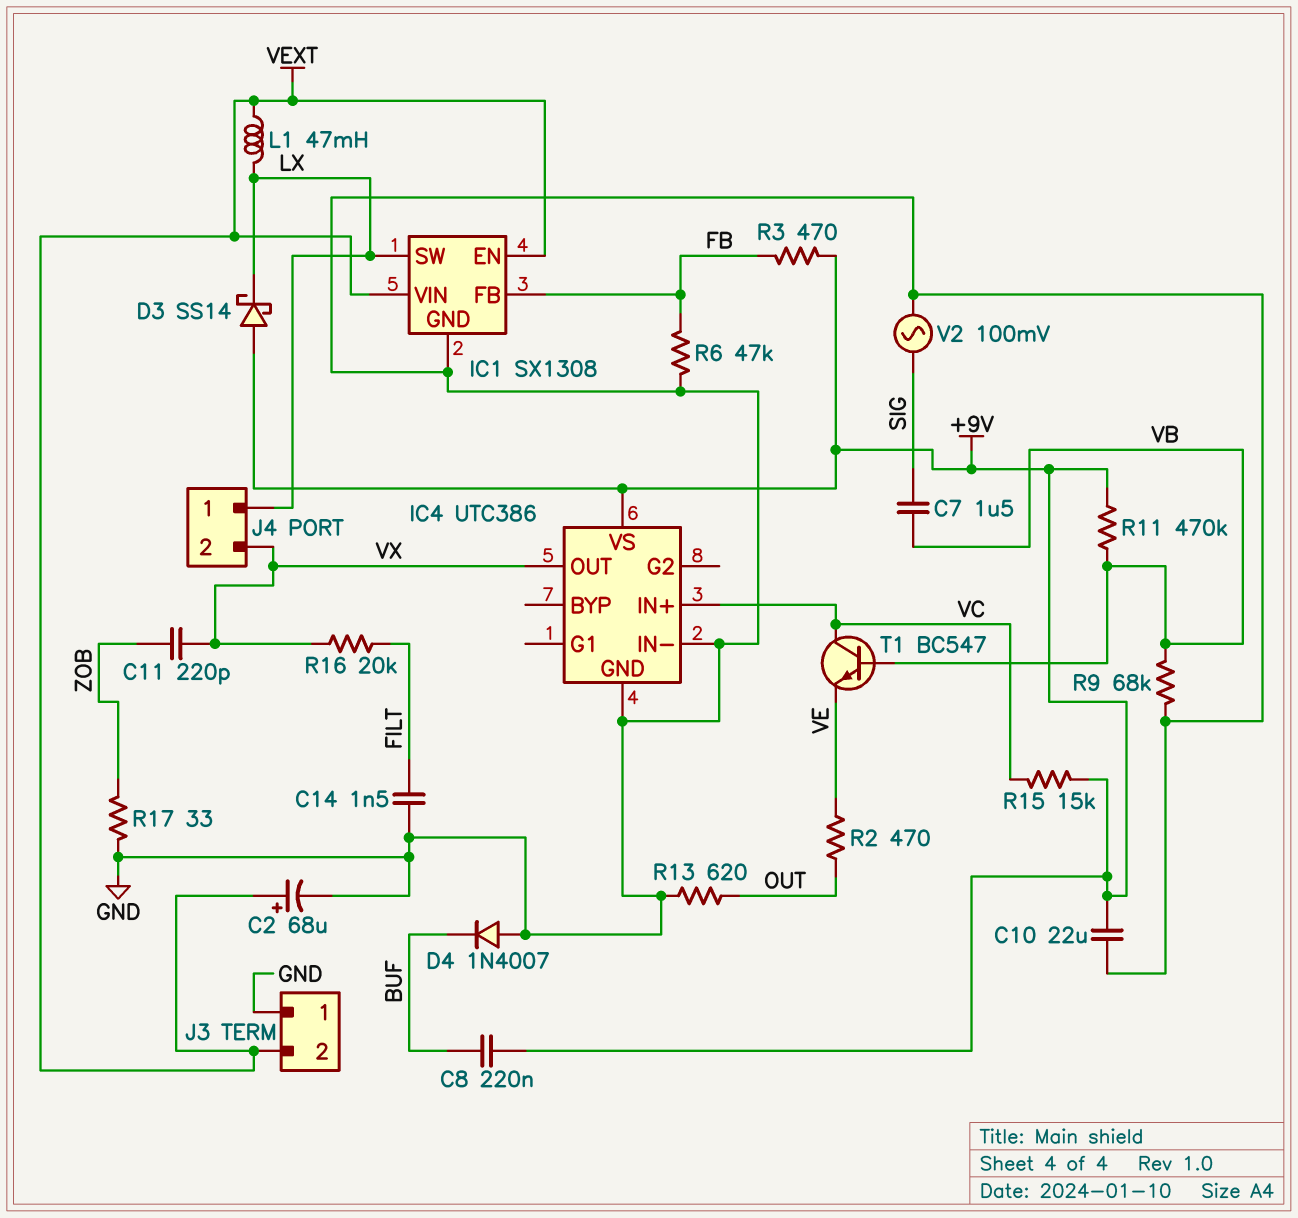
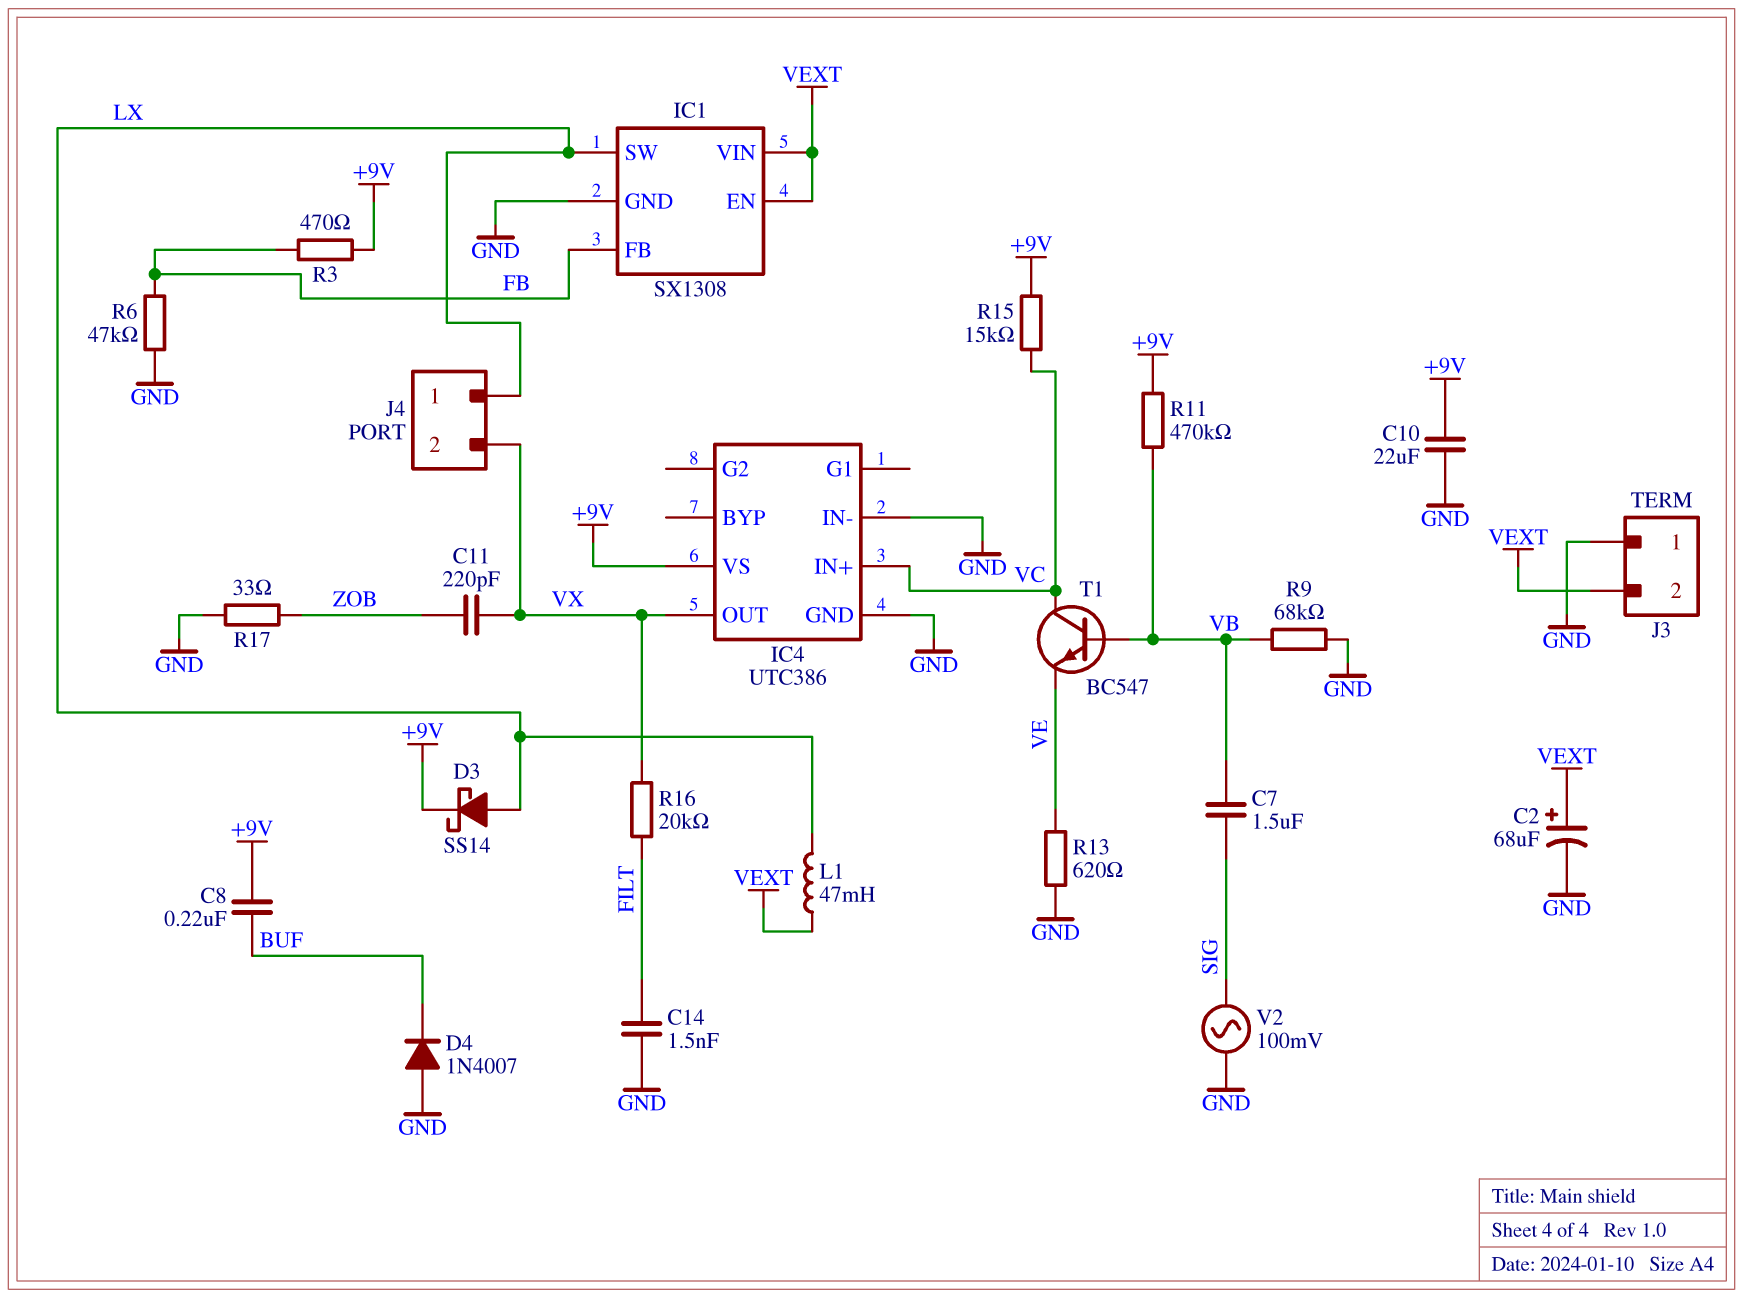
D3: schottky SS14 (A +9V, K LX) -> schottky SS14 (A LX, K +9V)
R2: 470 (OUT, VE) -> none
R13: 620 (GND, OUT) -> 620 (GND, VE)

